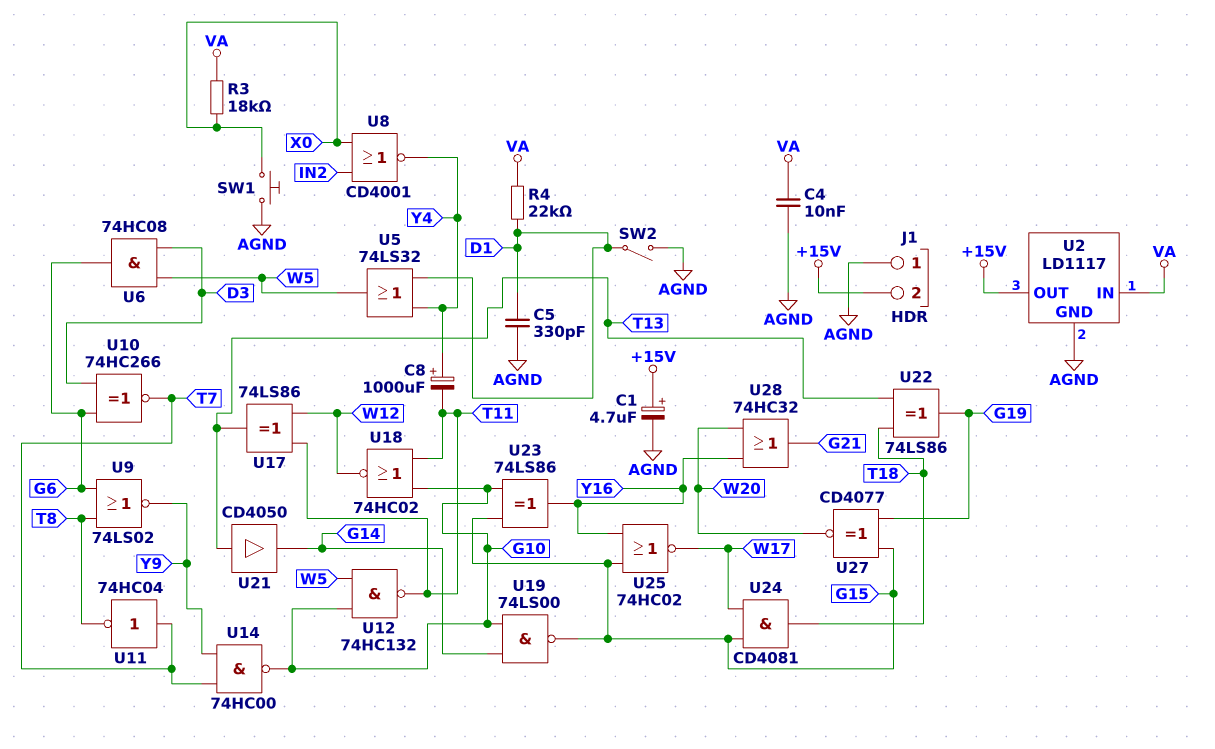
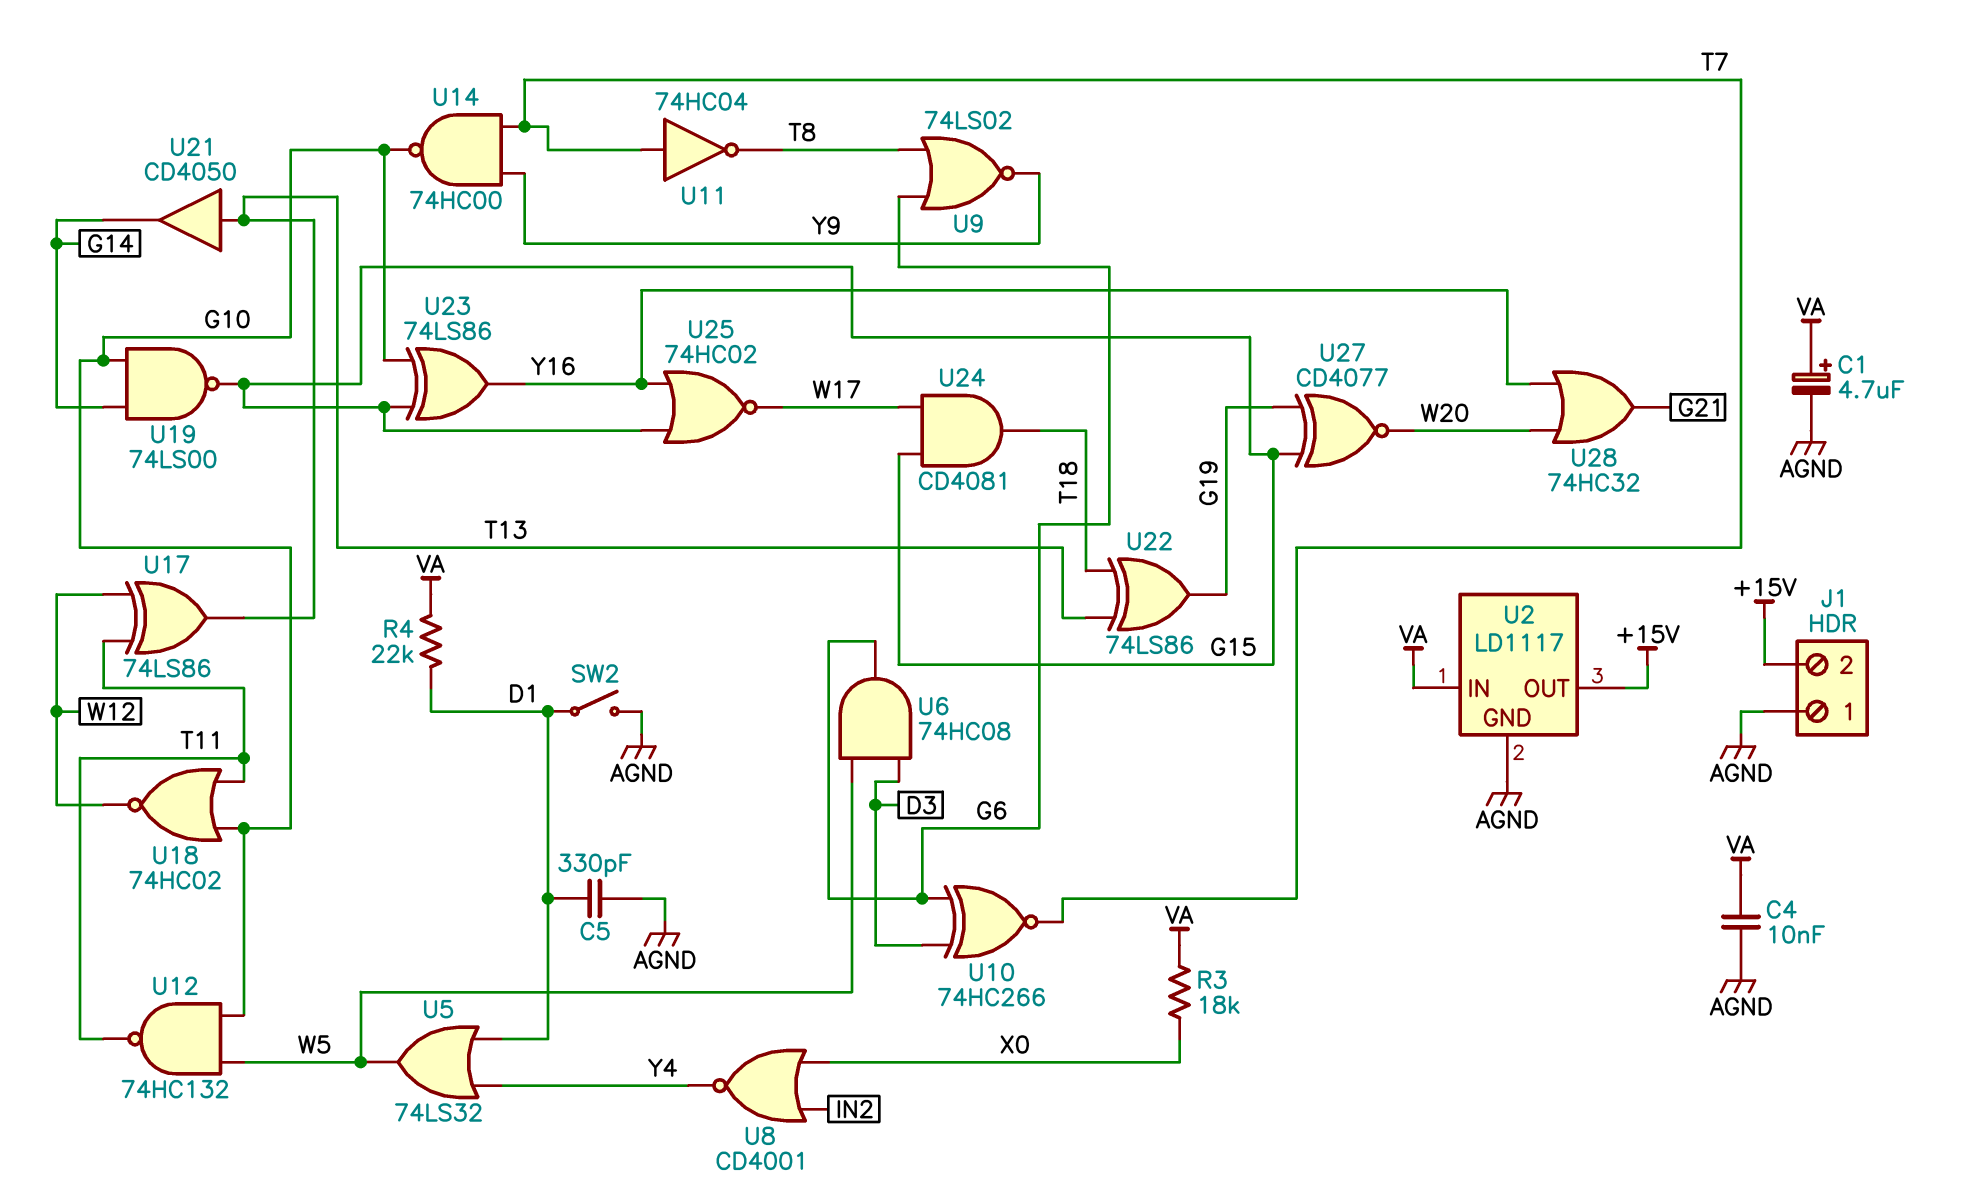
C1: 4.7uF (plus +15V, minus AGND) -> 4.7uF (plus VA, minus AGND)
C8: 1000uF (plus Y4, minus T11) -> none
SW1: button (AGND, X0) -> none

